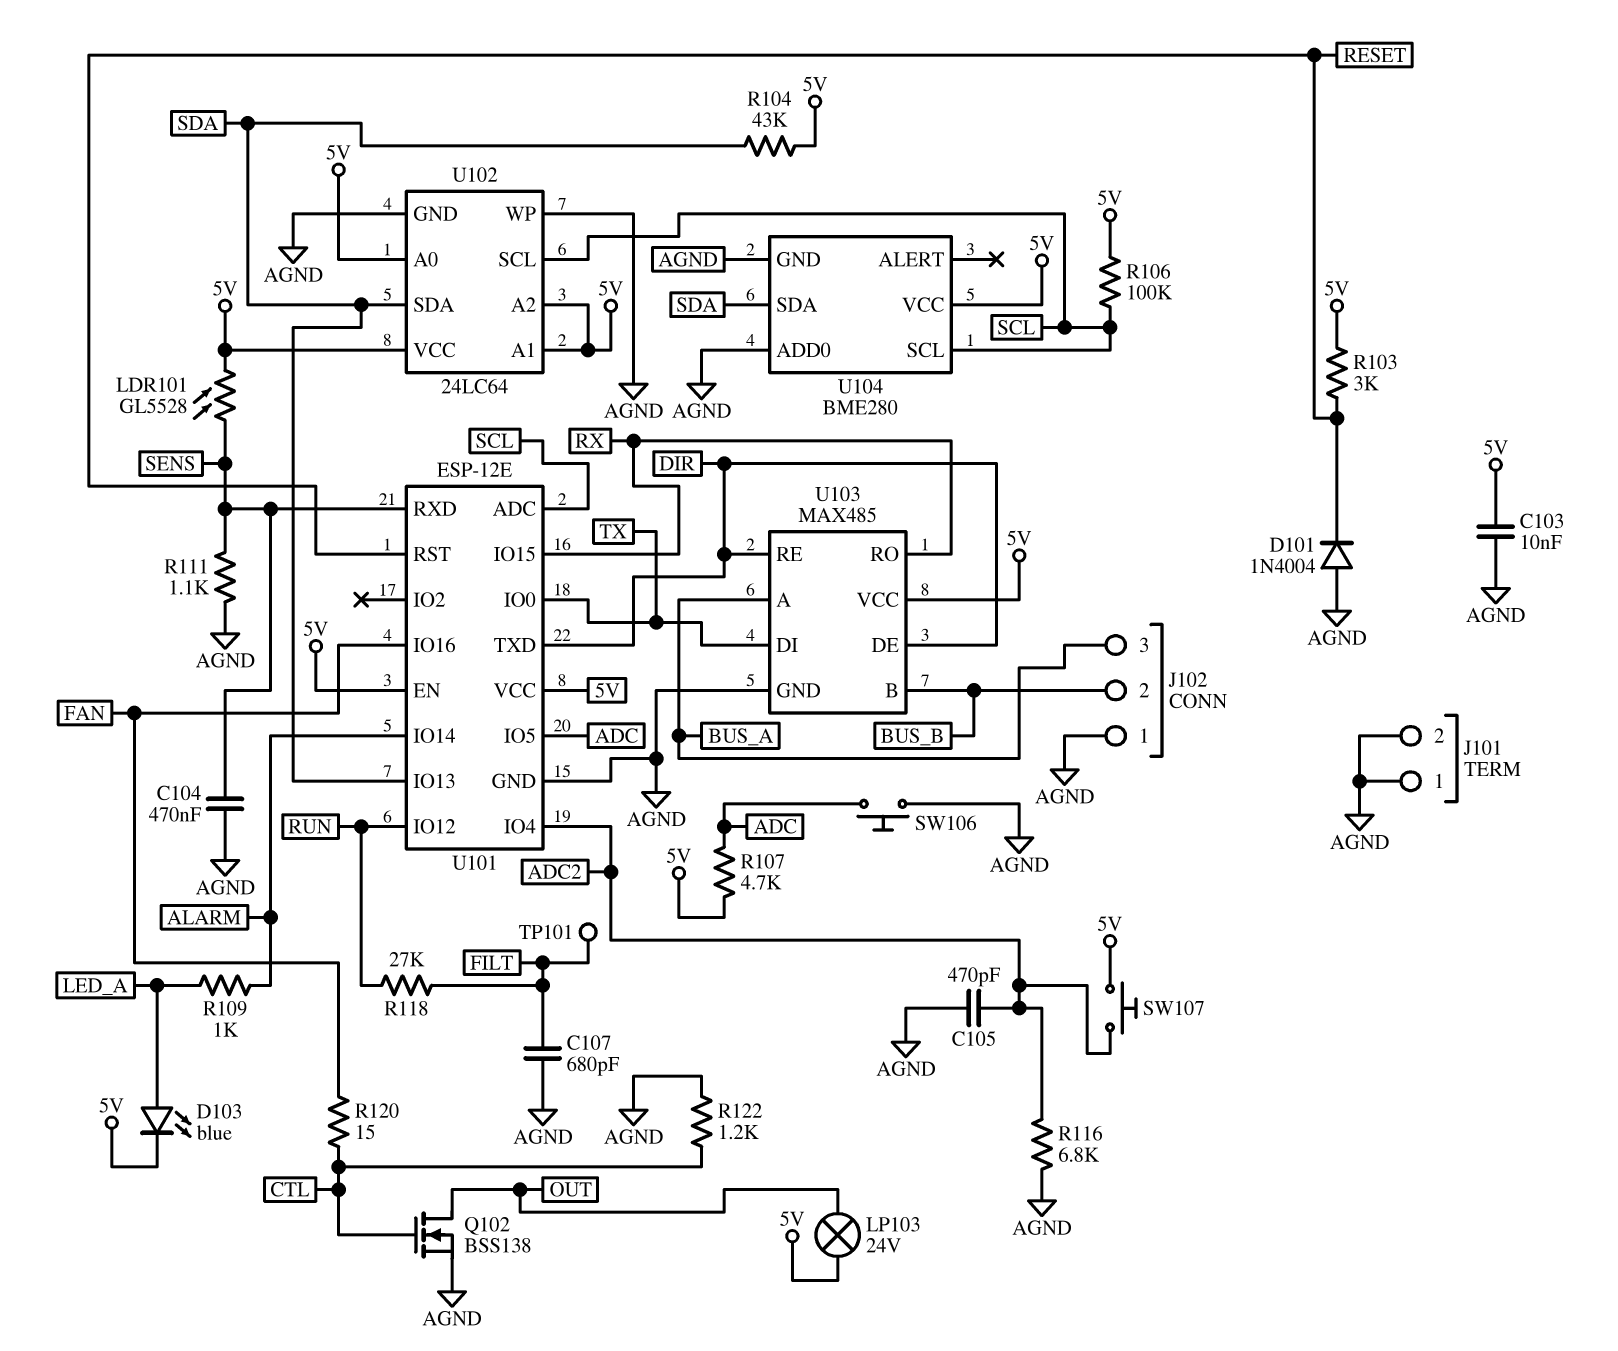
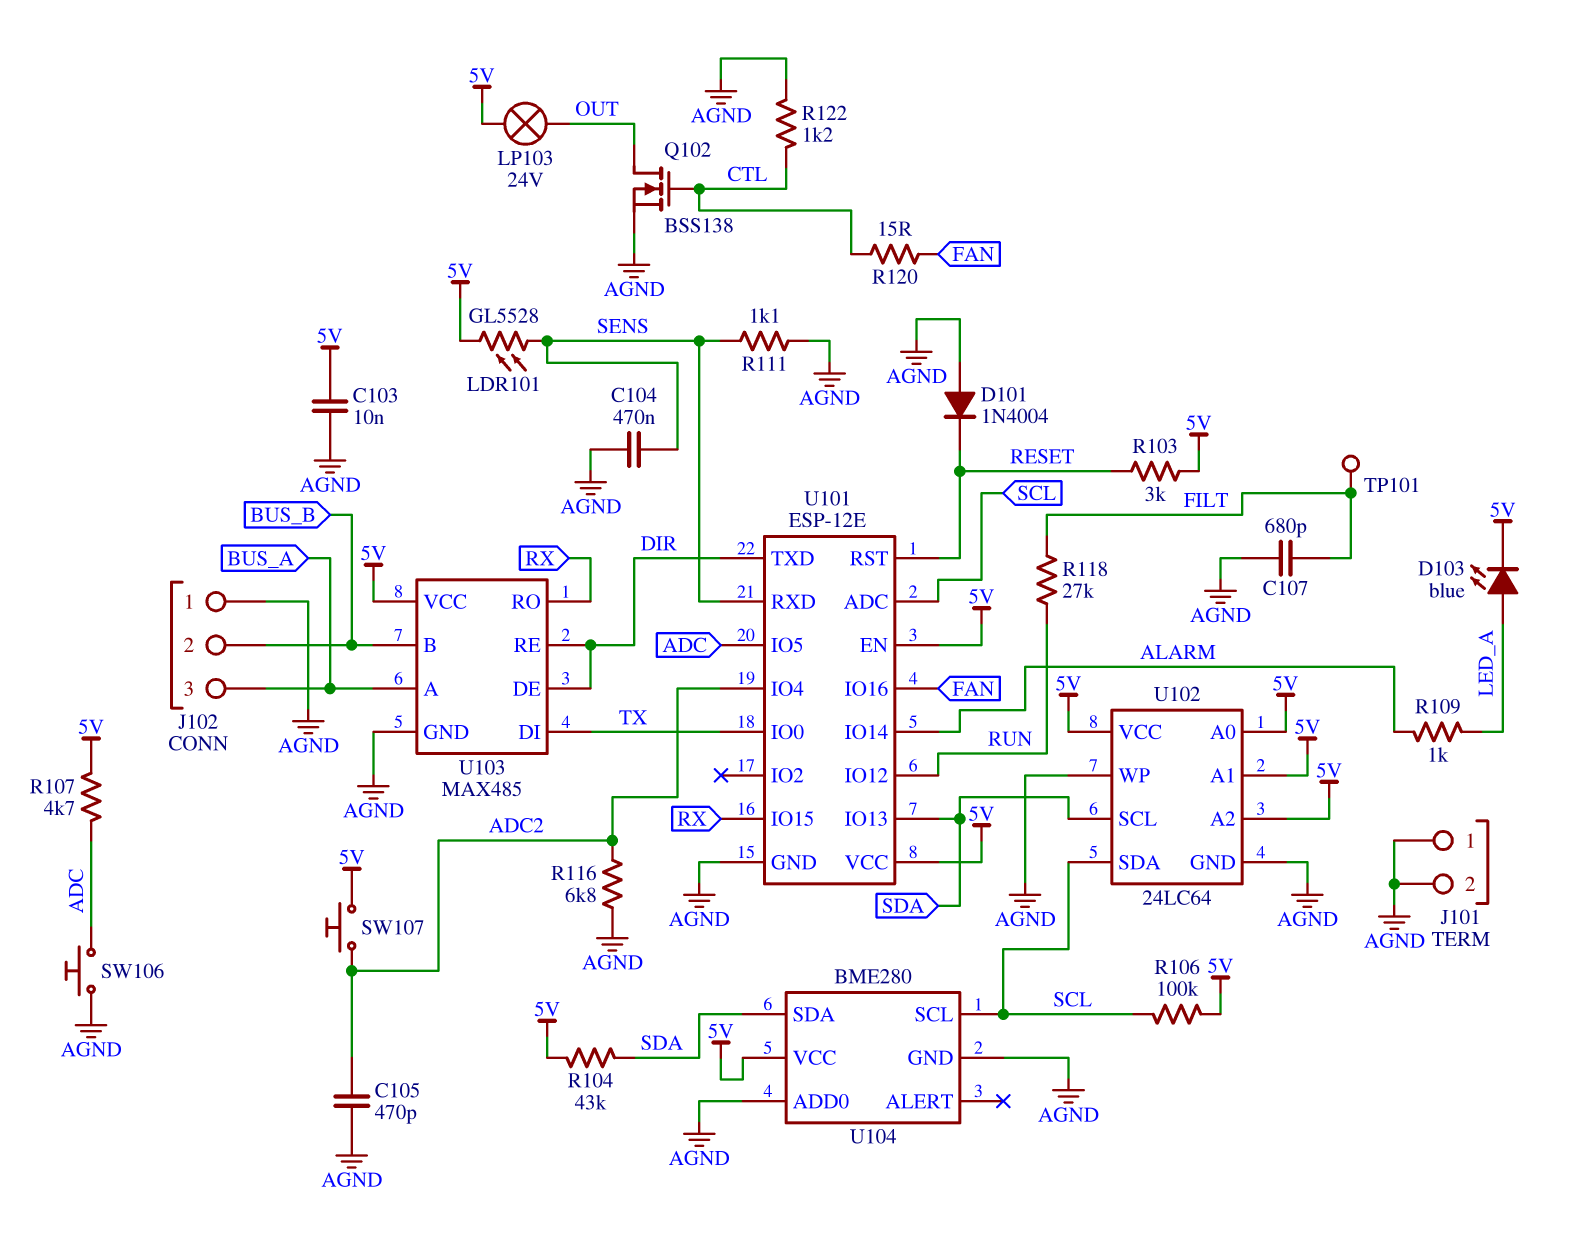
U102 pin SCL: SCL -> SDA
U102 pin SDA: SDA -> SCL

